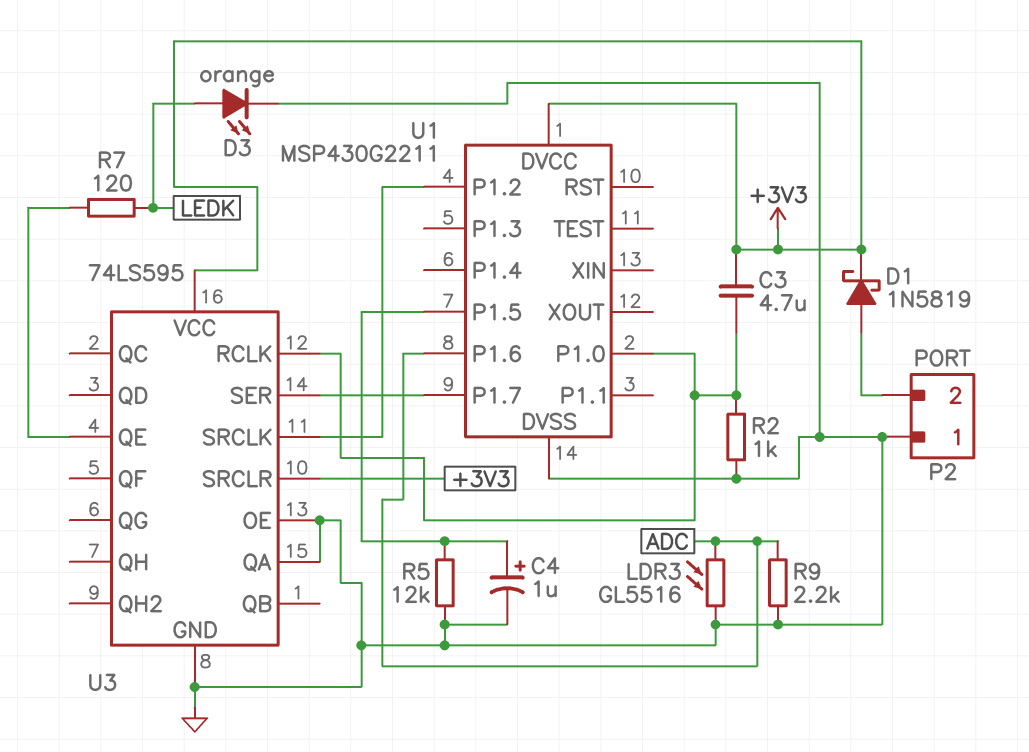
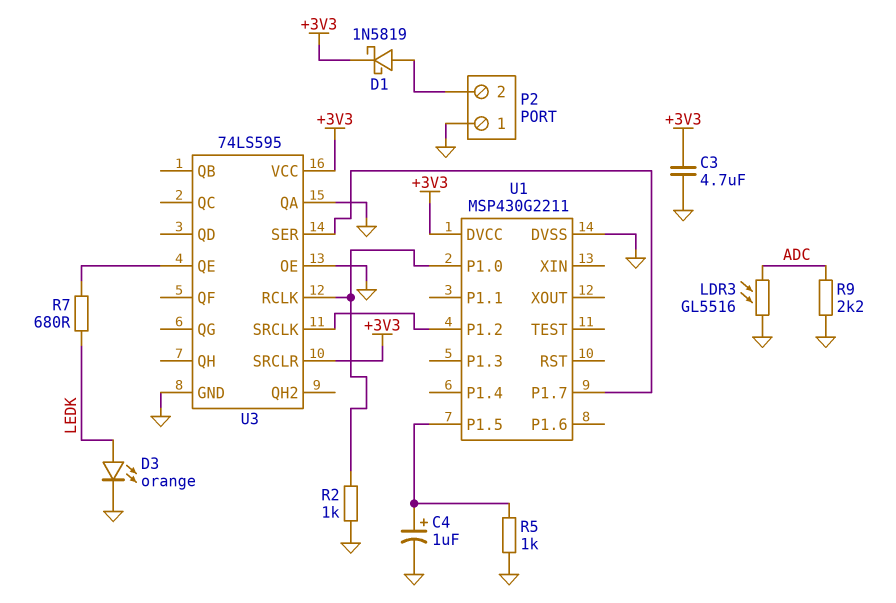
C3: 4.7uF (+3V3, U1/P1.0) -> 4.7uF (+3V3, GND)
R5: 12k (GND, U1/P1.5) -> 1k (GND, U1/P1.5)
R7: 120 (LEDK, U3/QE) -> 680 (LEDK, U3/QE)
U1 pin P1.6: ADC -> none

